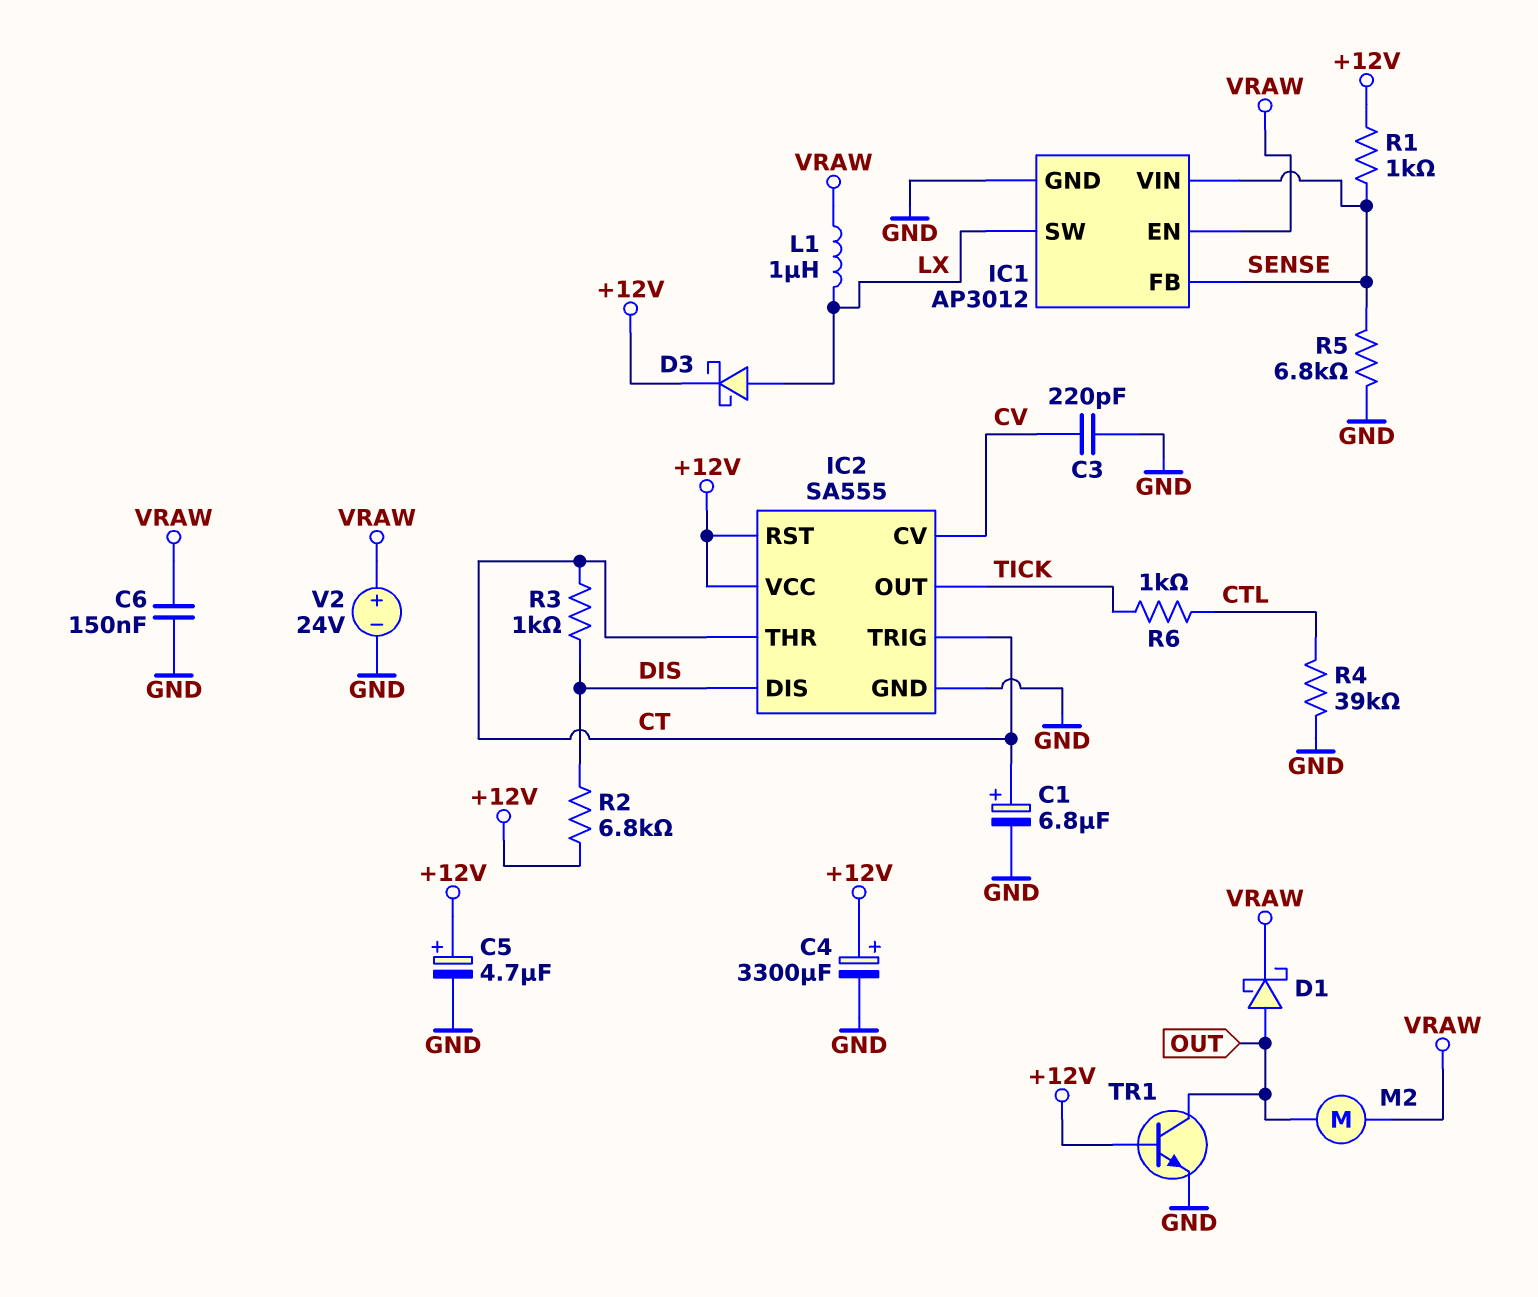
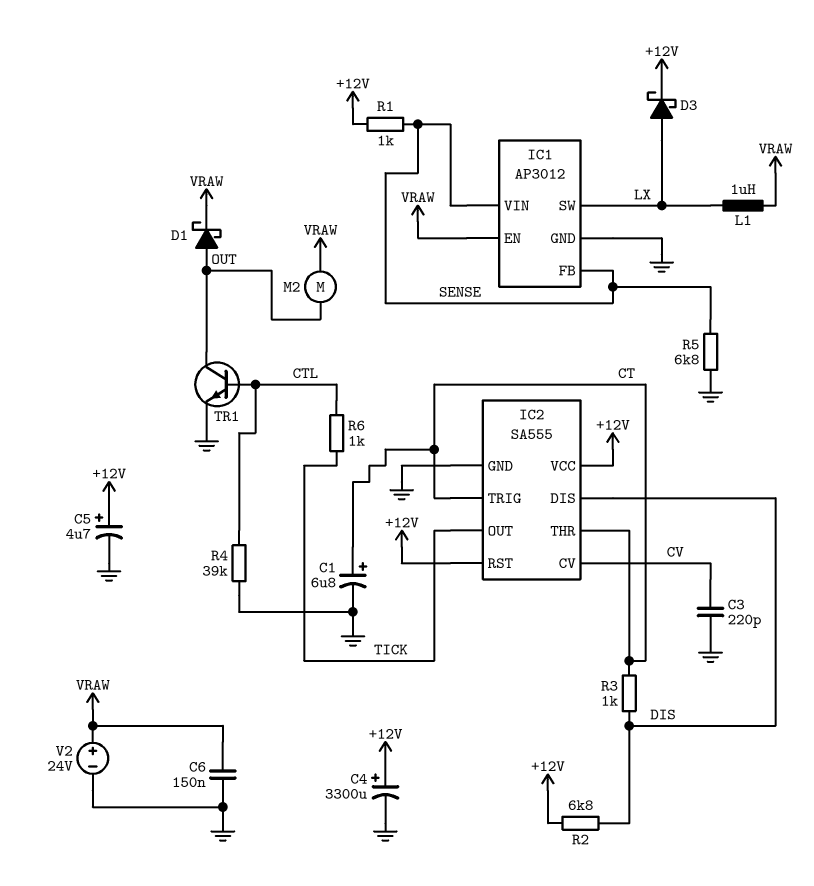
TR1: NPN (B +12V, C OUT, E GND) -> NPN (B CTL, C OUT, E GND)

